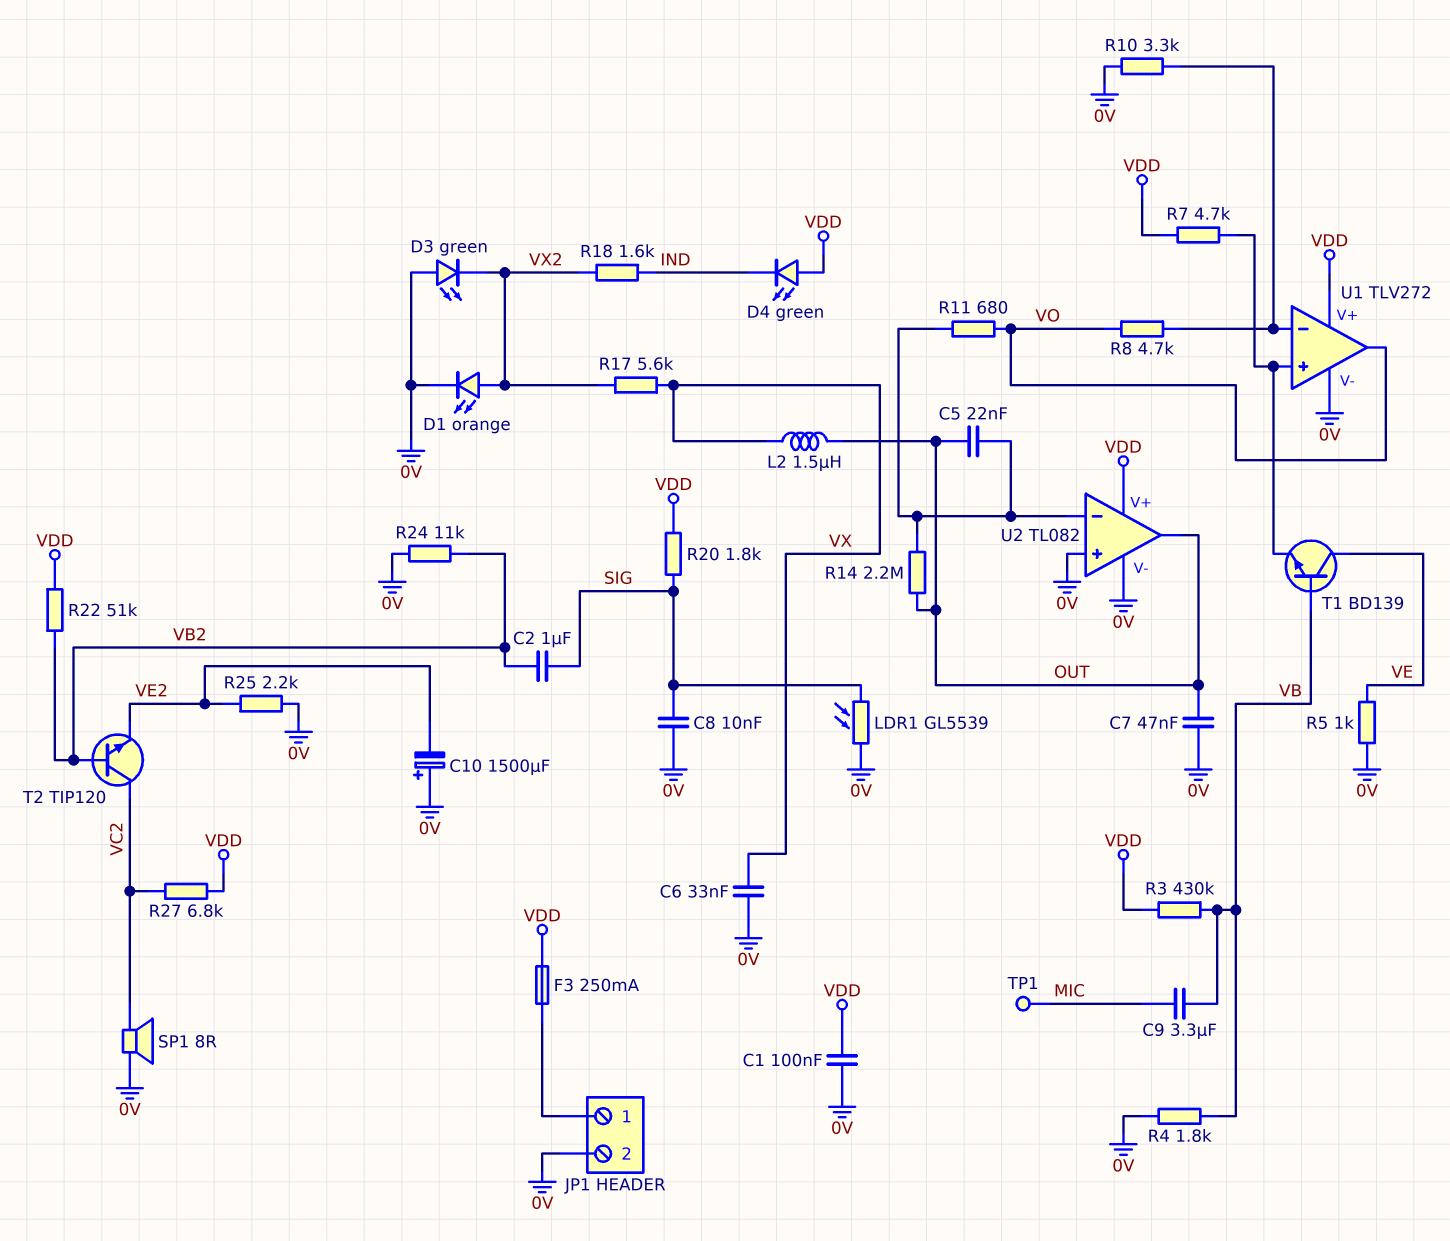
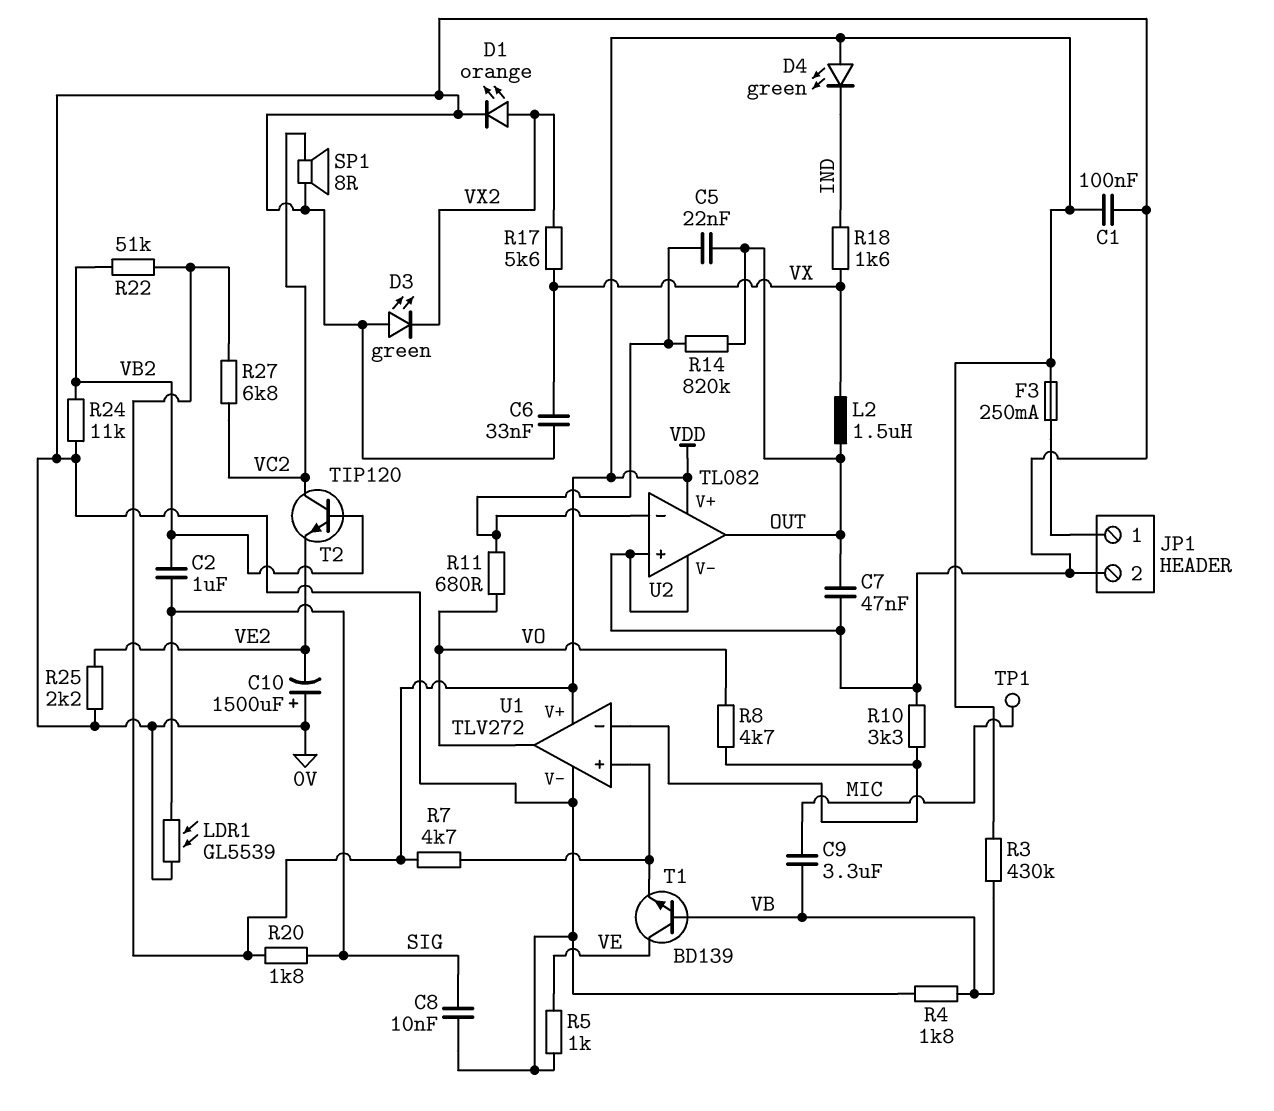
R14: 2.2M (OUT, U2/in-) -> 820k (OUT, U2/in-)
R18: 1.6k (IND, VX2) -> 1.6k (IND, VX)

